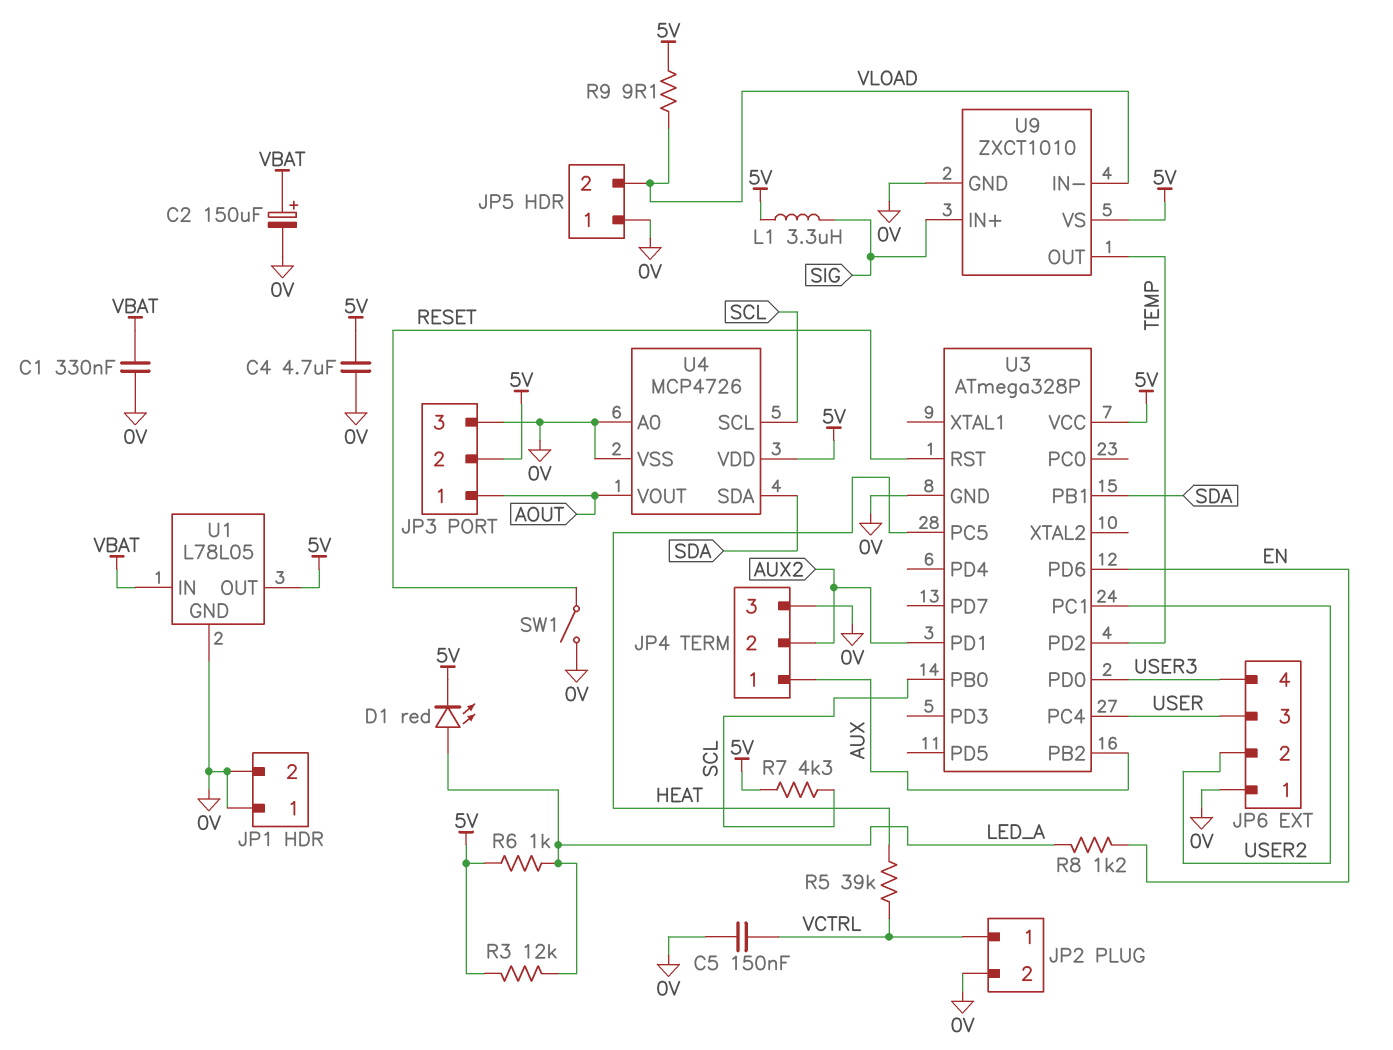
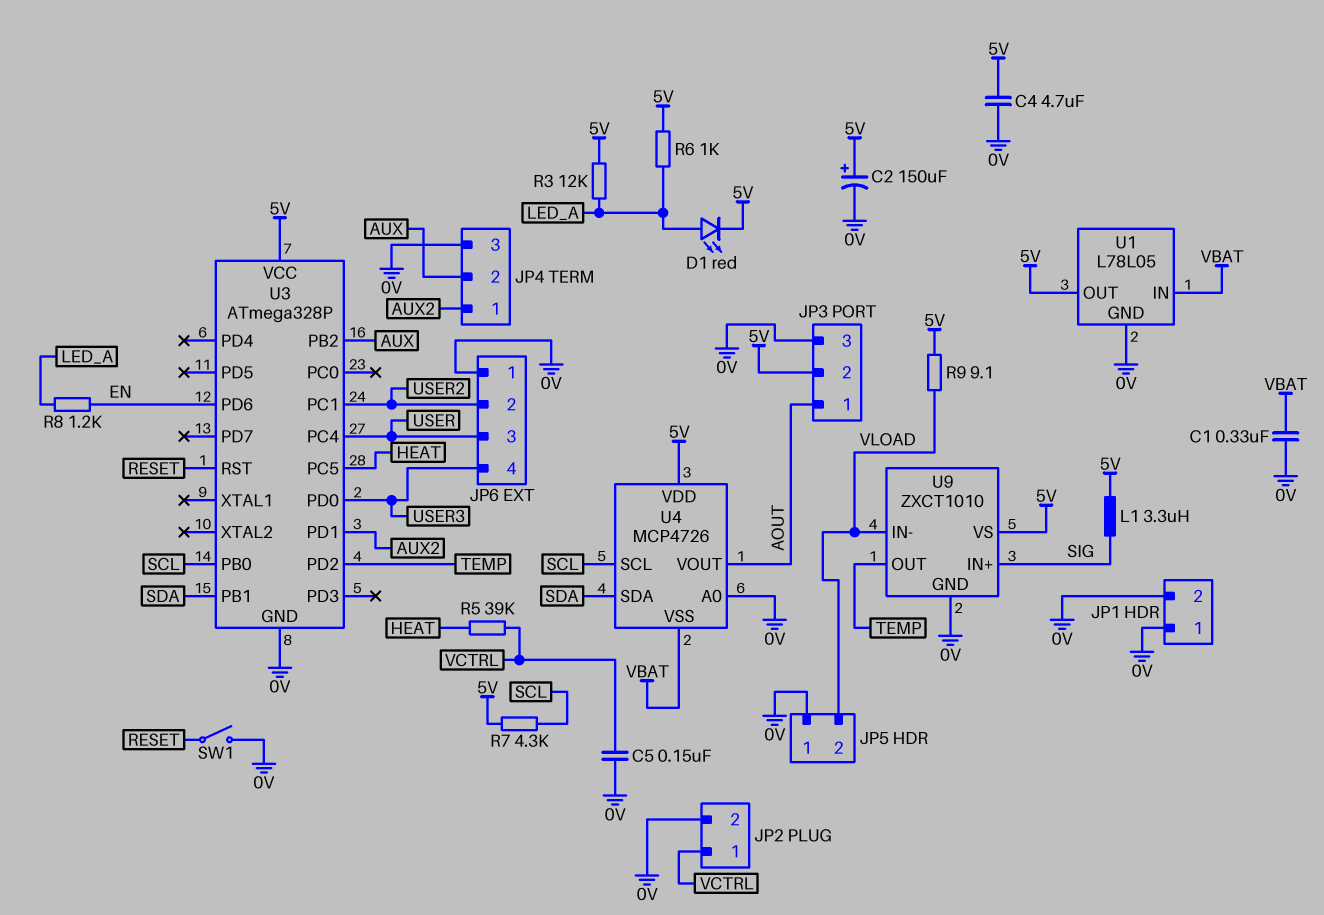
C2: 150uF (plus VBAT, minus 0V) -> 150uF (plus 5V, minus 0V)
JP4 pin 1: AUX -> AUX2
JP4 pin 2: AUX2 -> AUX
U4 pin VSS: 0V -> VBAT

